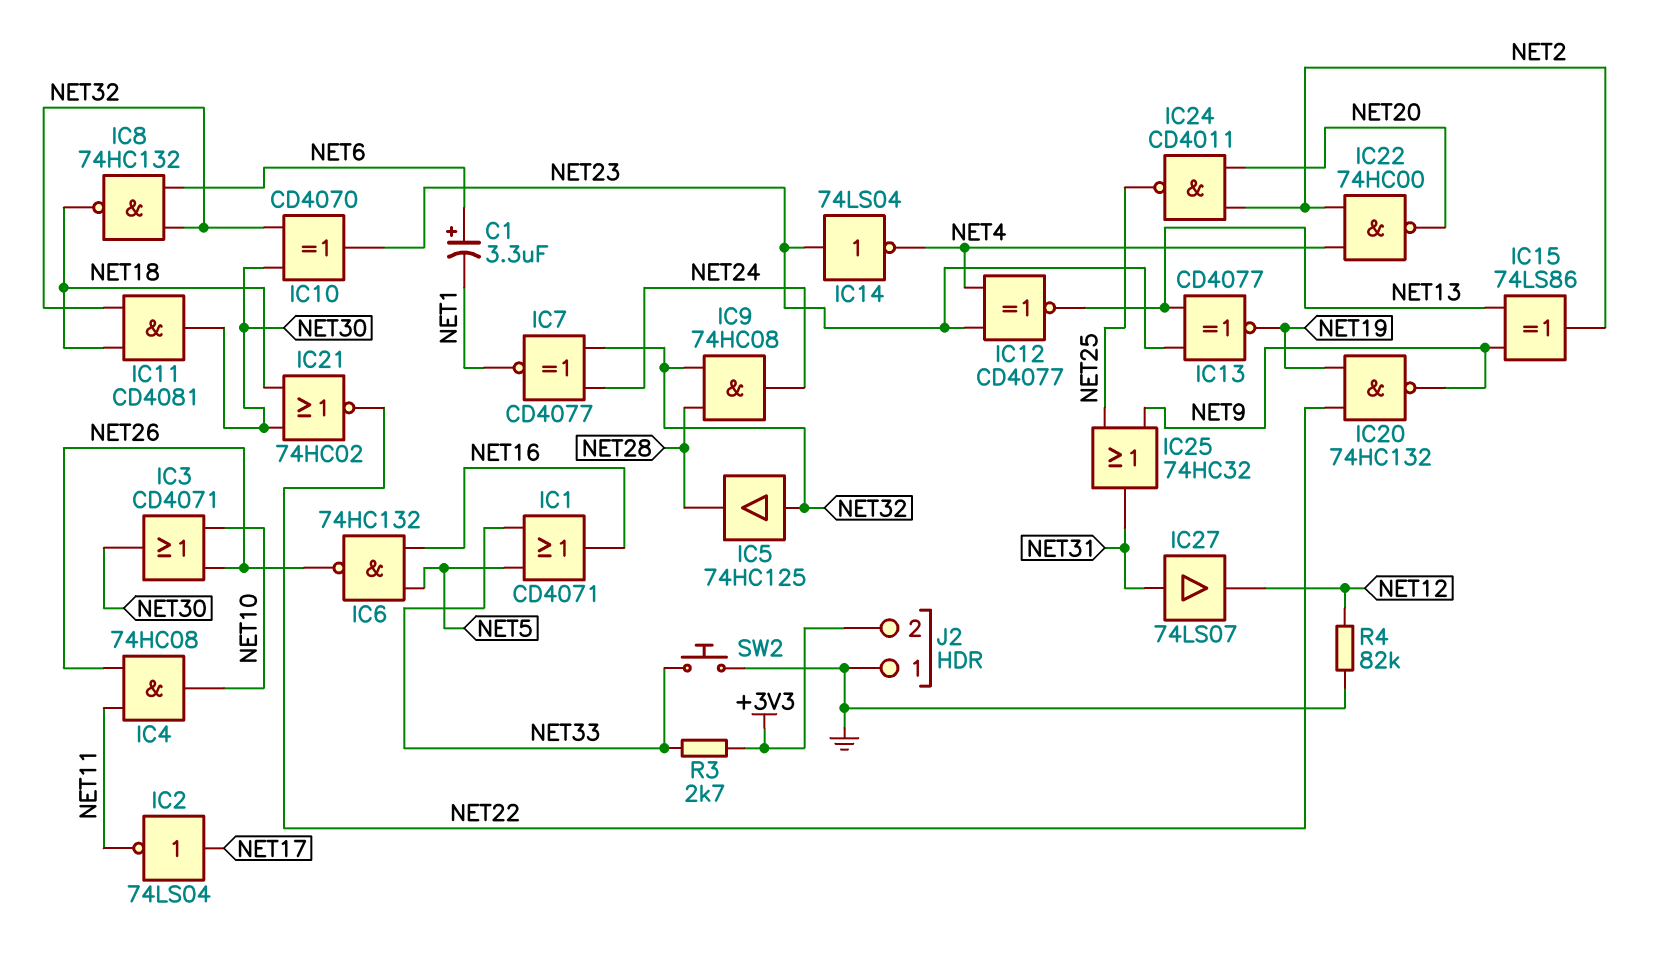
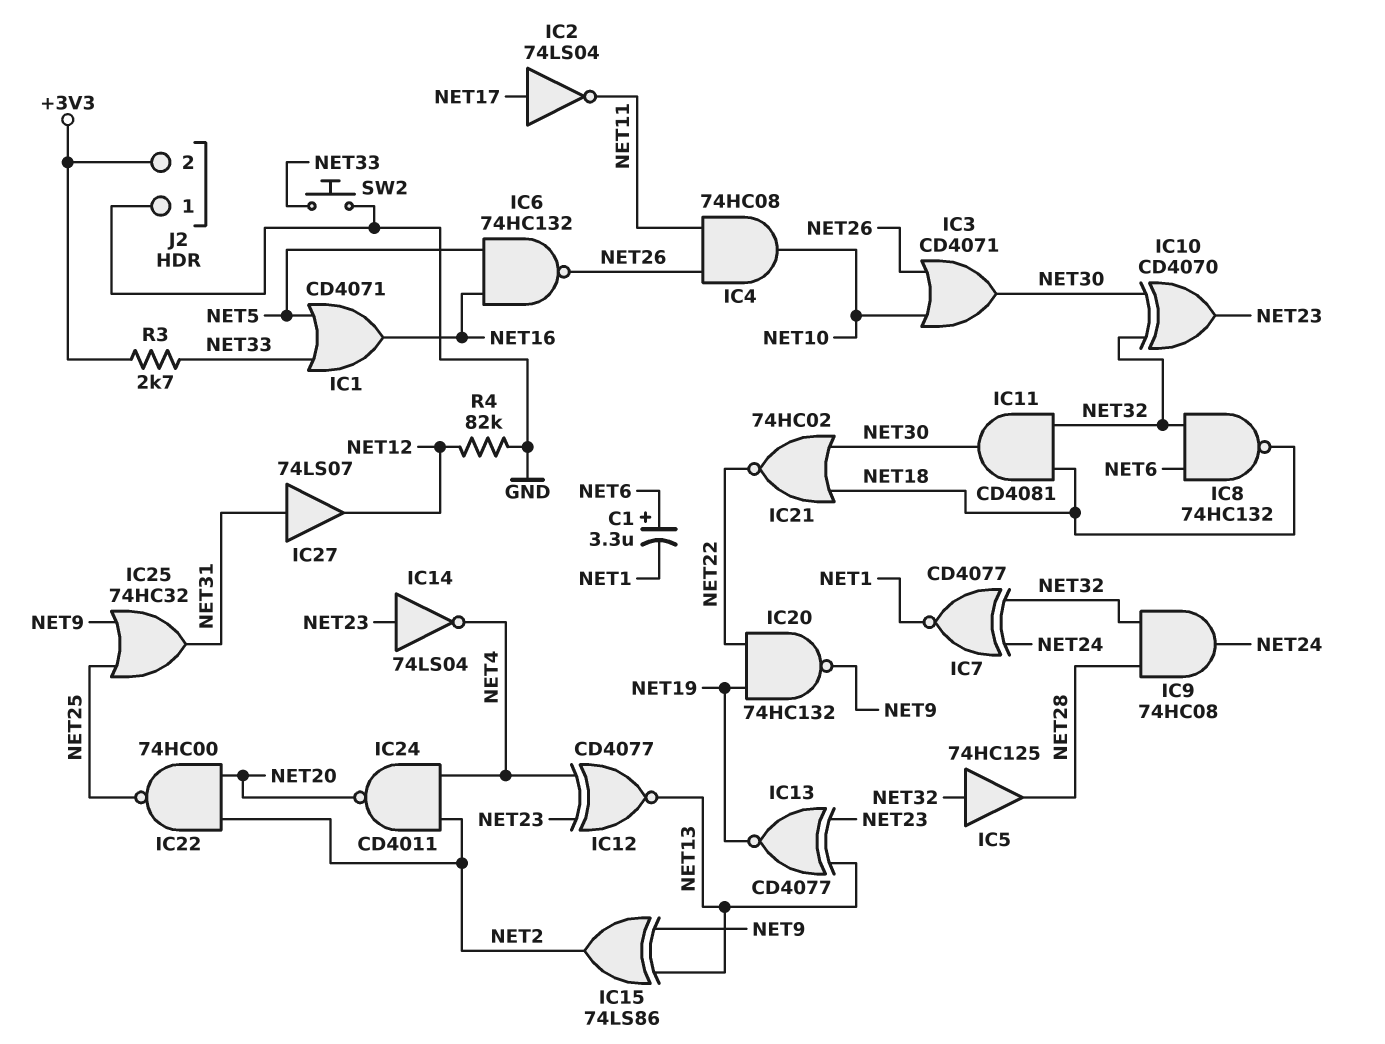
IC22: NAND 74HC00 (in NET2, in NET4, out NET20) -> NAND 74HC00 (in NET2, in NET20, out NET25)
IC24: NAND CD4011 (in NET2, in NET20, out NET25) -> NAND CD4011 (in NET2, in NET4, out NET20)

